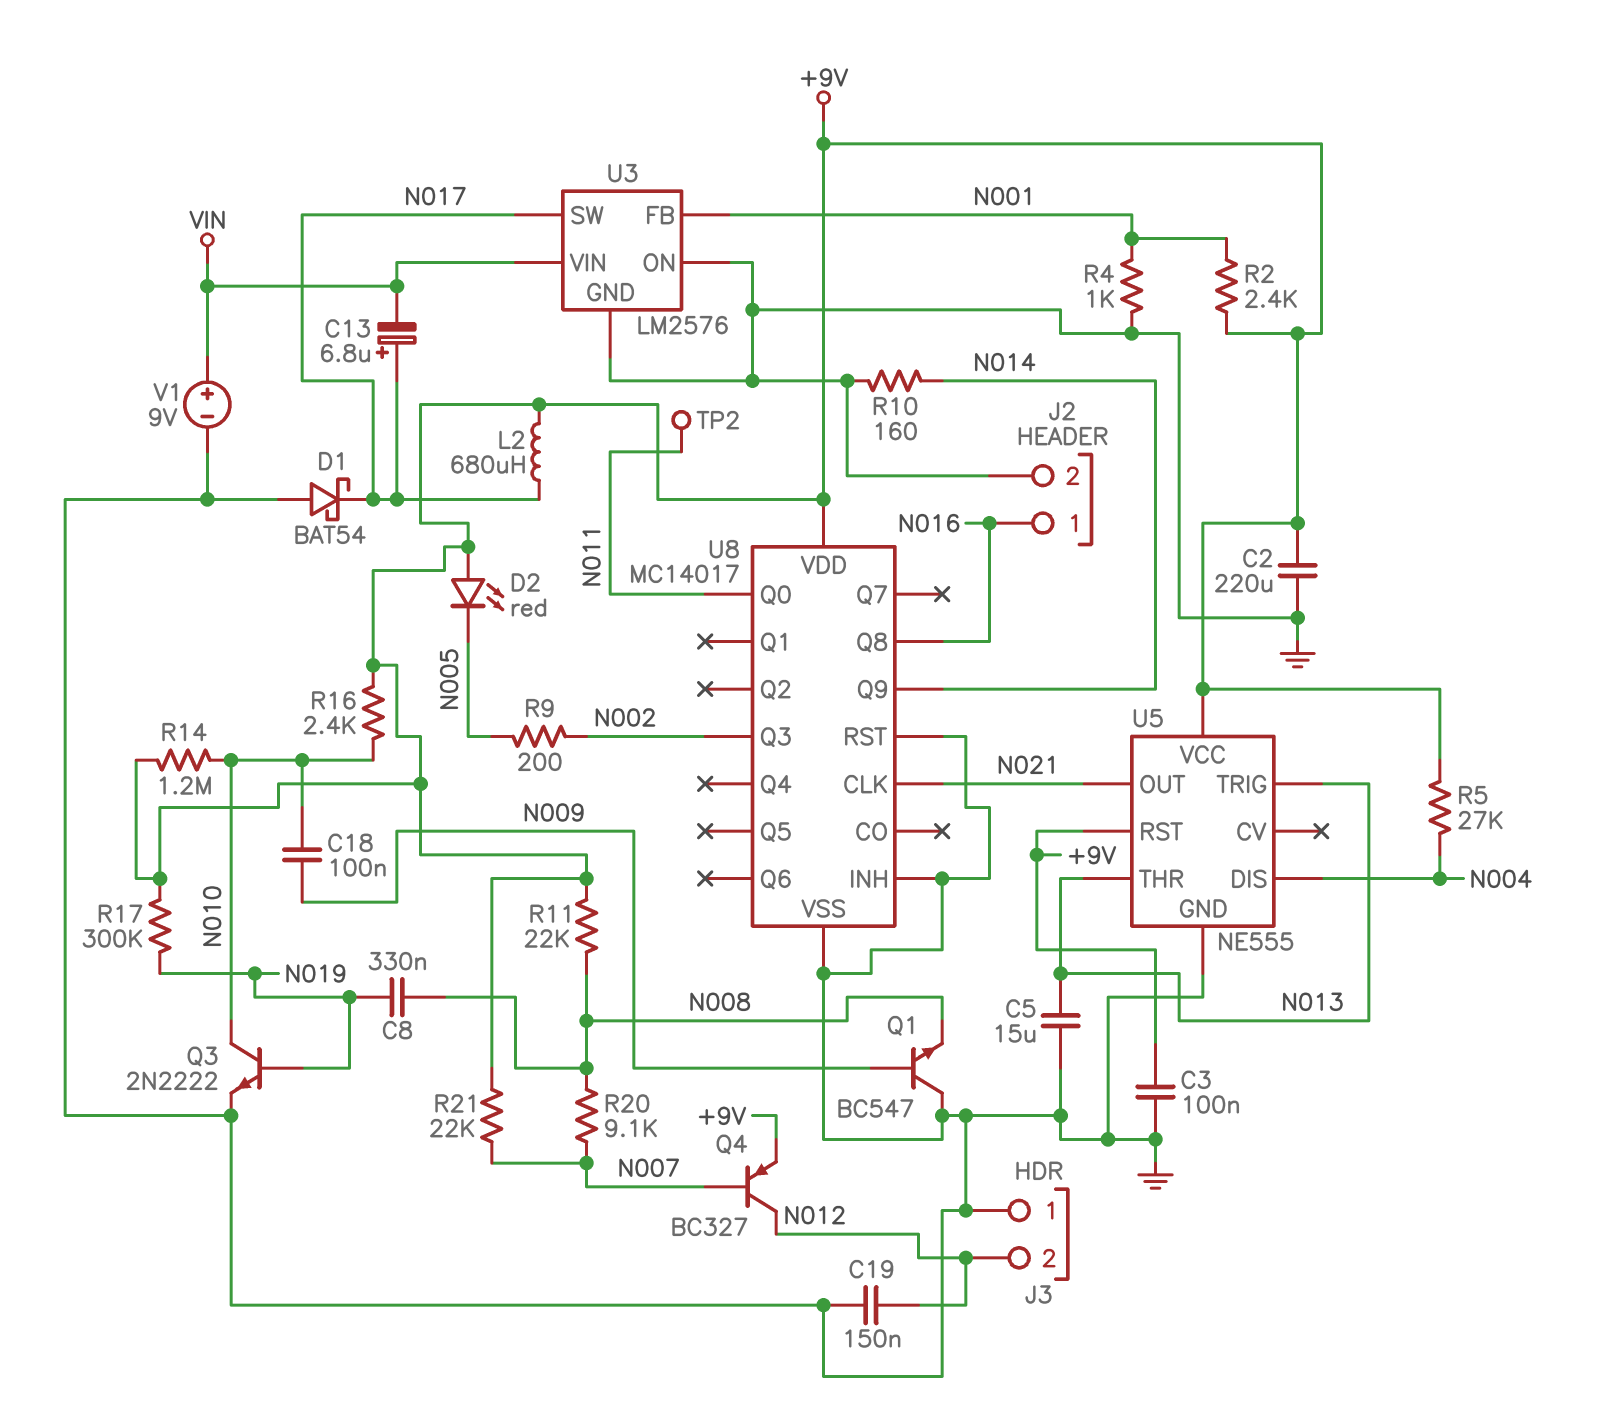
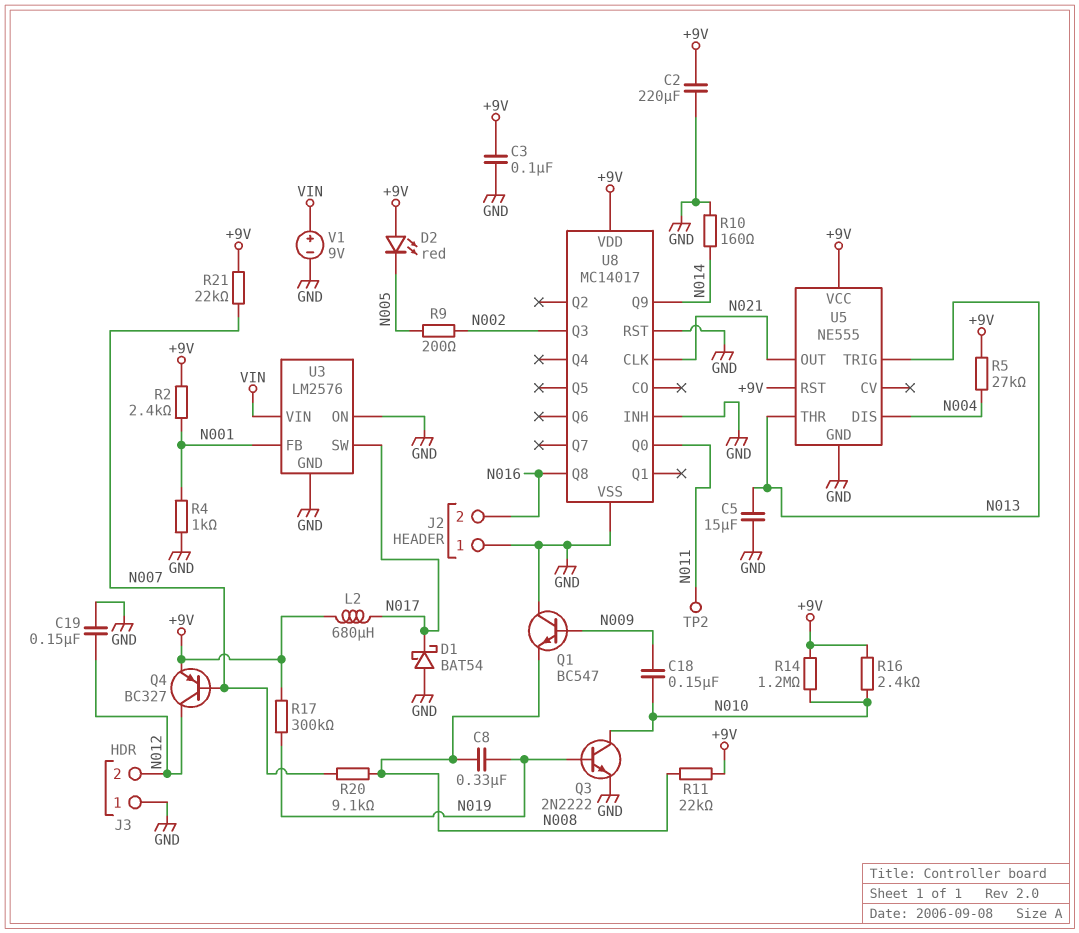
C13: 6.8uF (plus N017, minus VIN) -> none
C18: 100nF (N009, N010) -> 150nF (N009, N010)
J2 pin 1: N016 -> GND
J2 pin 2: GND -> N016

